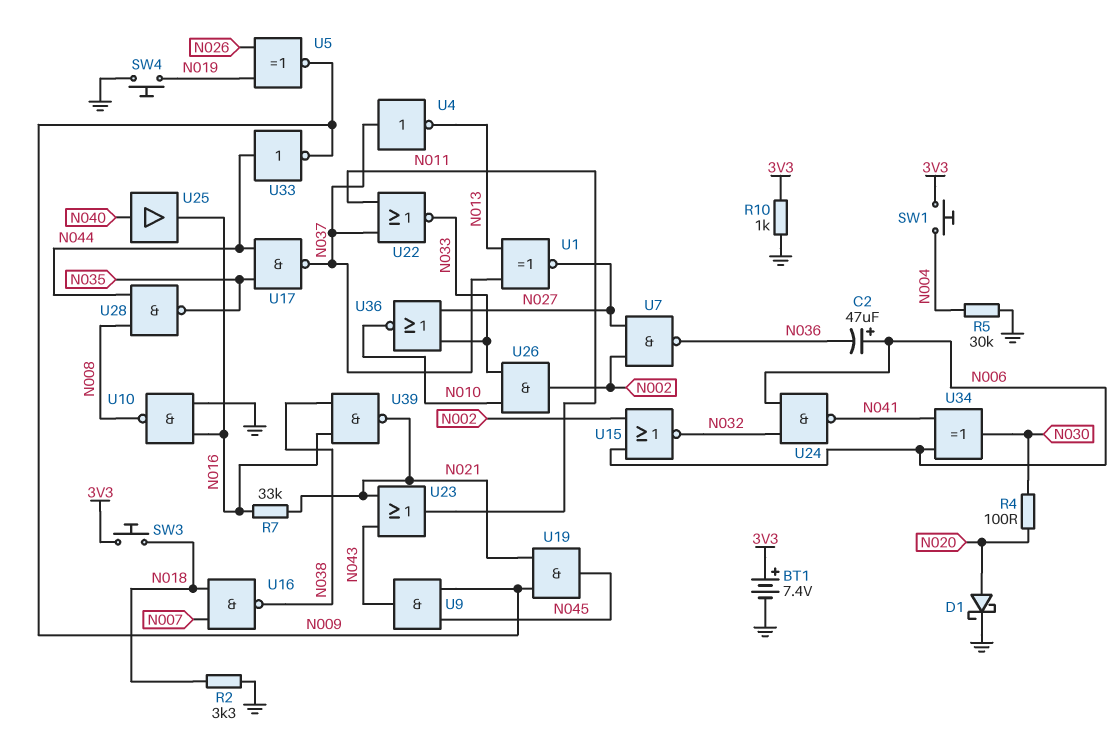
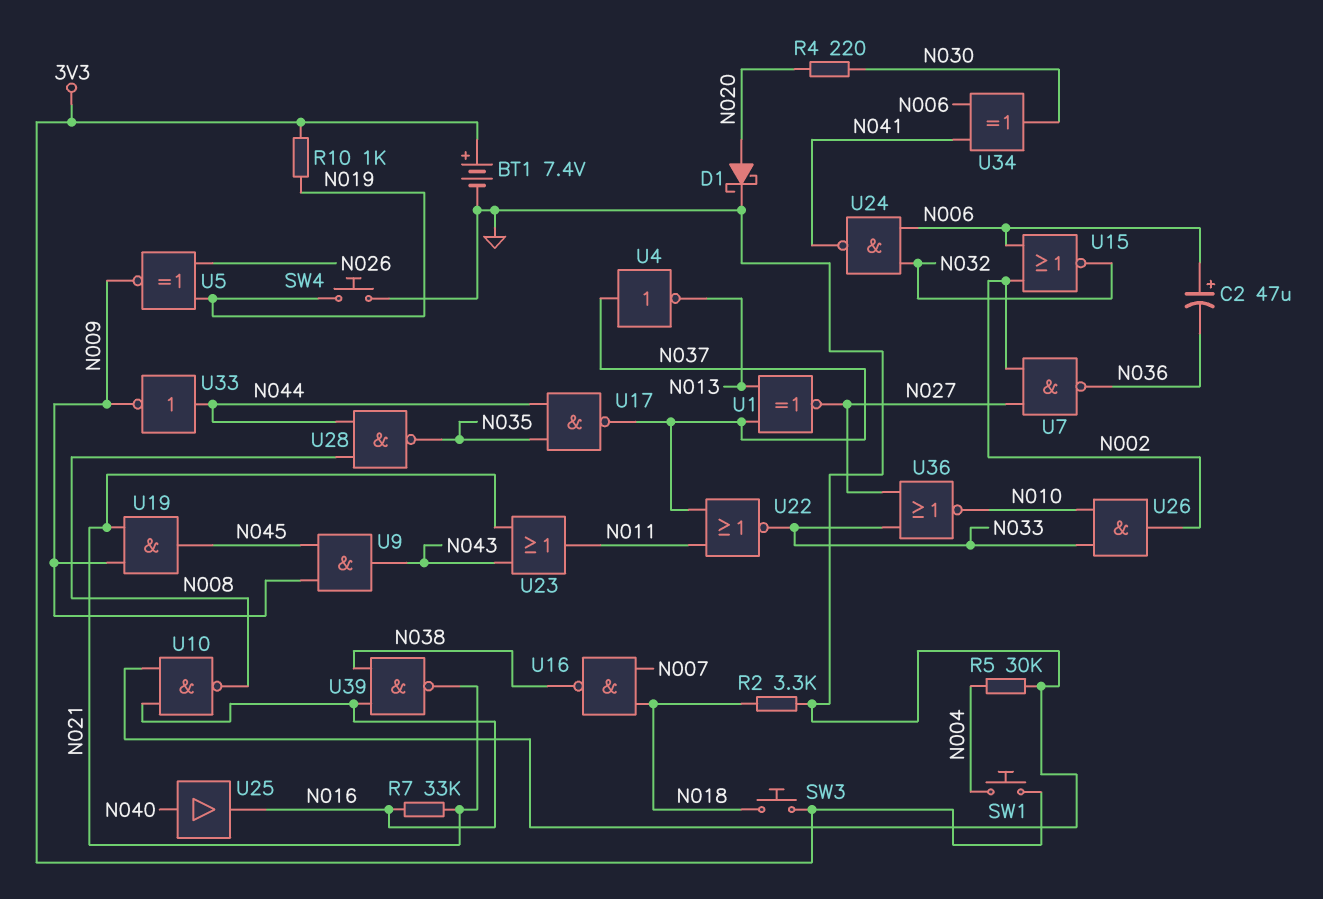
R4: 100 (N020, N030) -> 220 (N020, N030)
R10: 1k (3V3, GND) -> 1k (3V3, N019)

